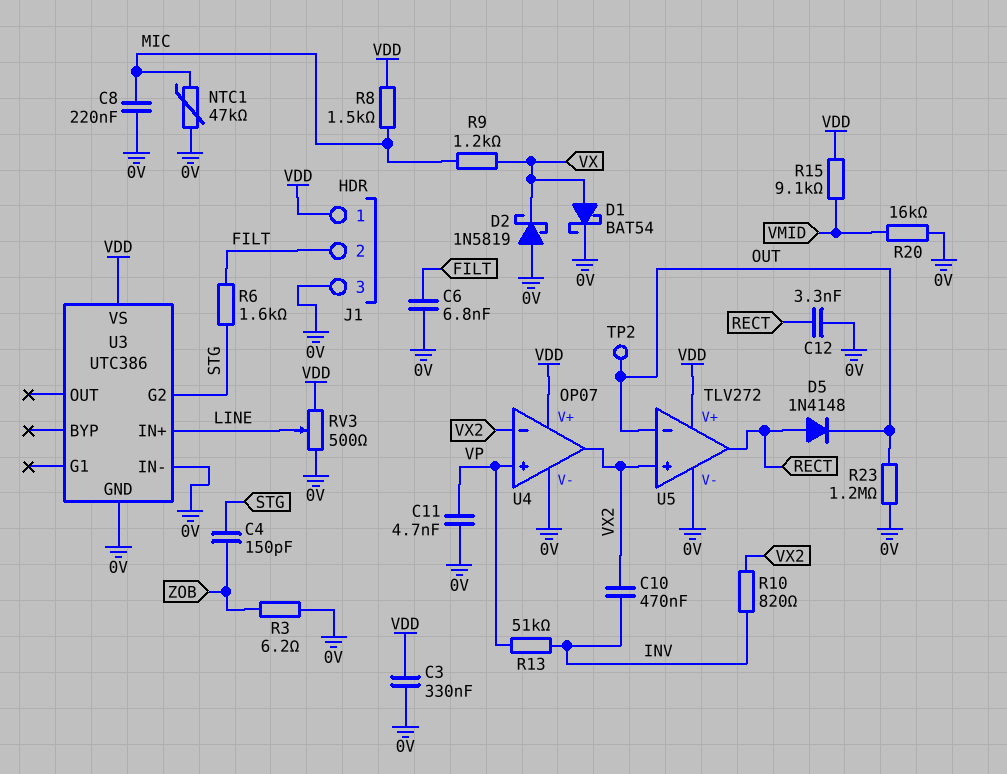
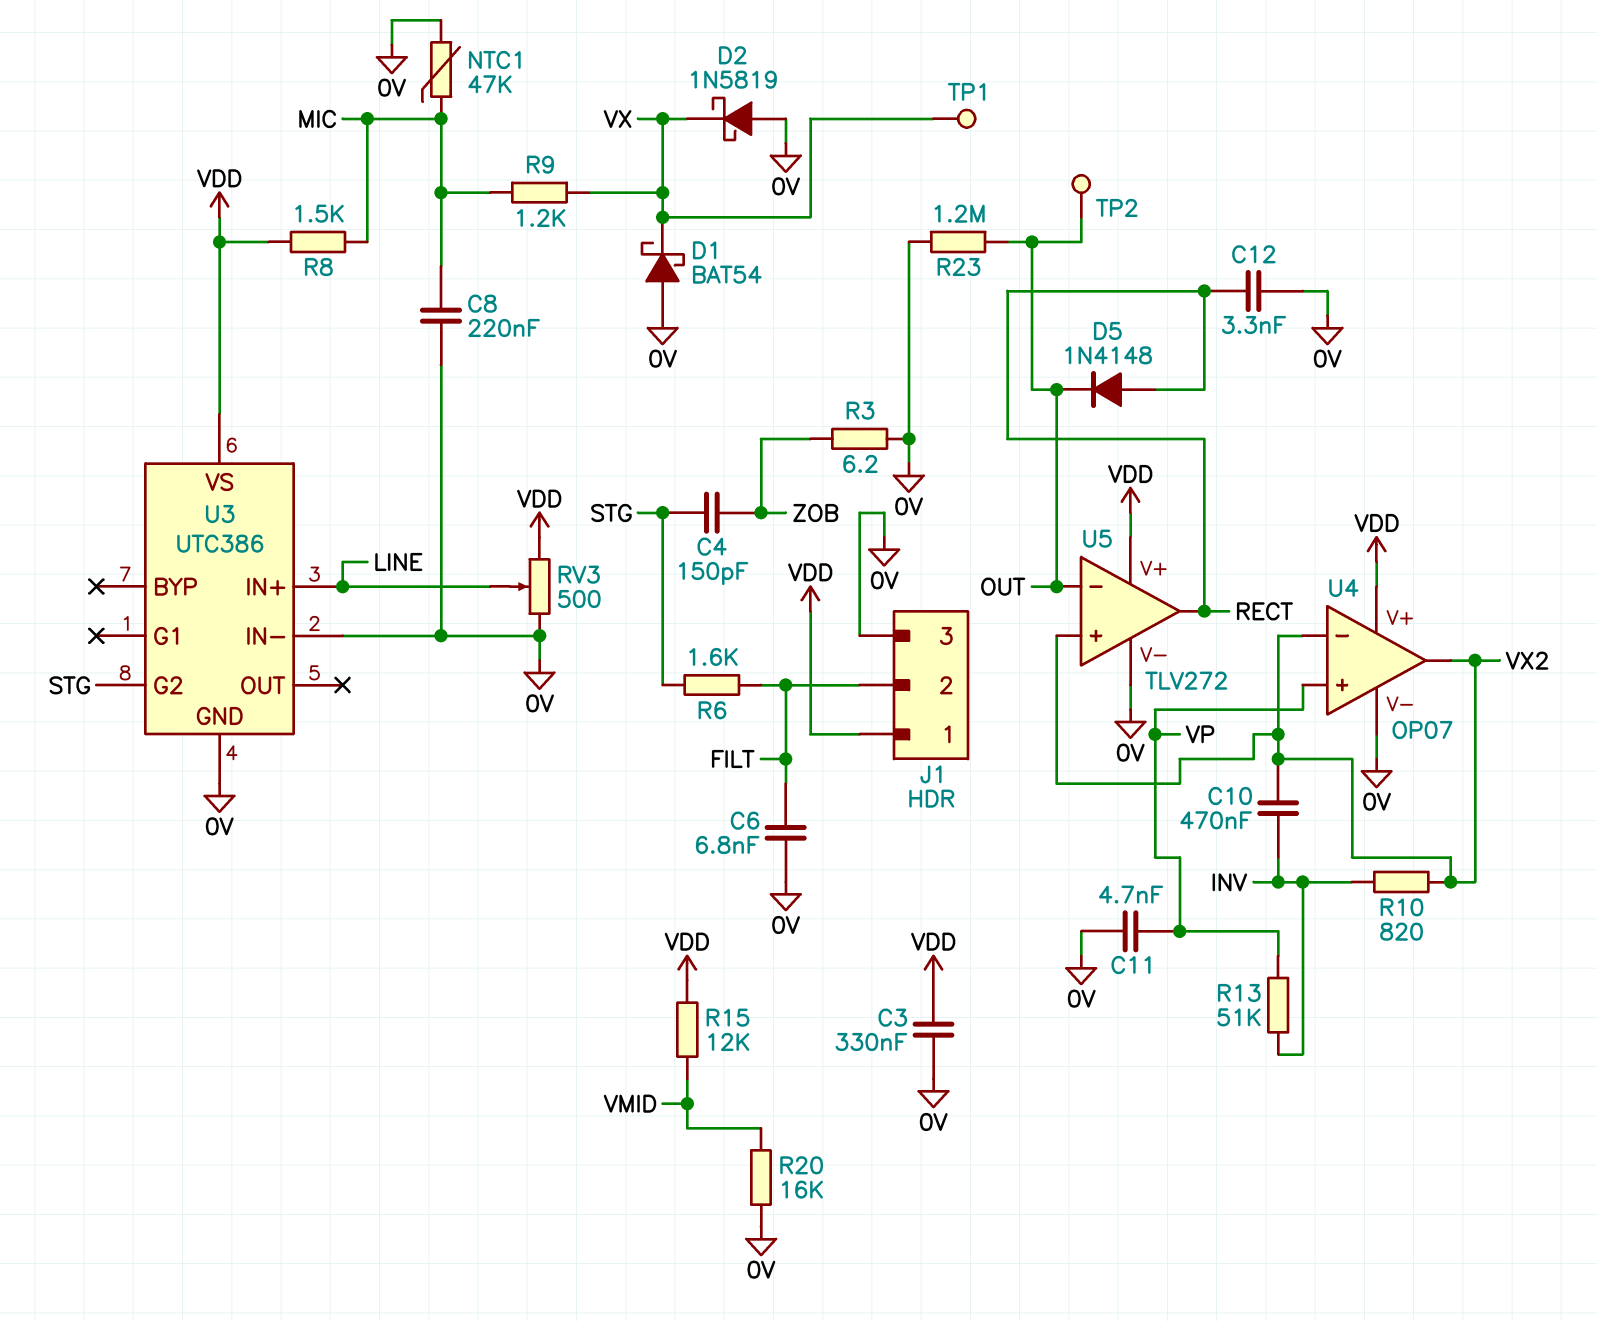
D1: schottky BAT54 (A VX, K 0V) -> schottky BAT54 (A 0V, K VX)
R15: 9.1k (VDD, VMID) -> 12k (VDD, VMID)
TP1: none -> test point (VX)

